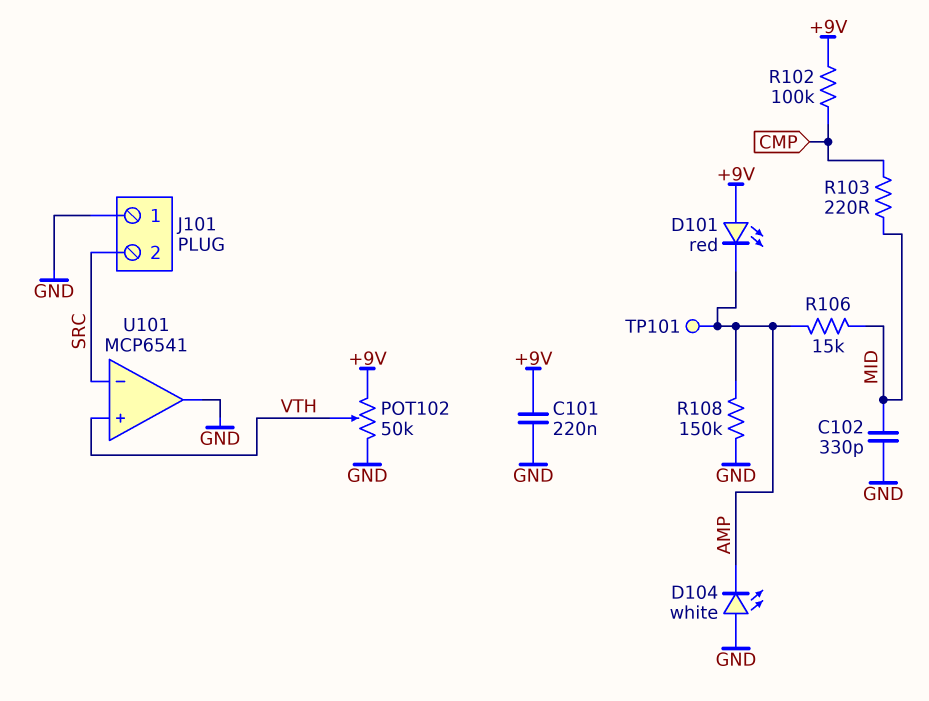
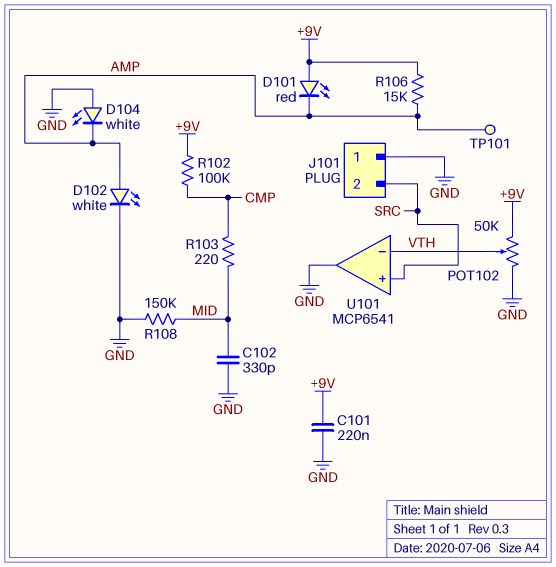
D102: none -> LED white (A AMP, K GND)
R106: 15k (AMP, MID) -> 15k (+9V, AMP)
R108: 150k (AMP, GND) -> 150k (GND, MID)
U101 pin in+: VTH -> SRC
U101 pin in-: SRC -> VTH

